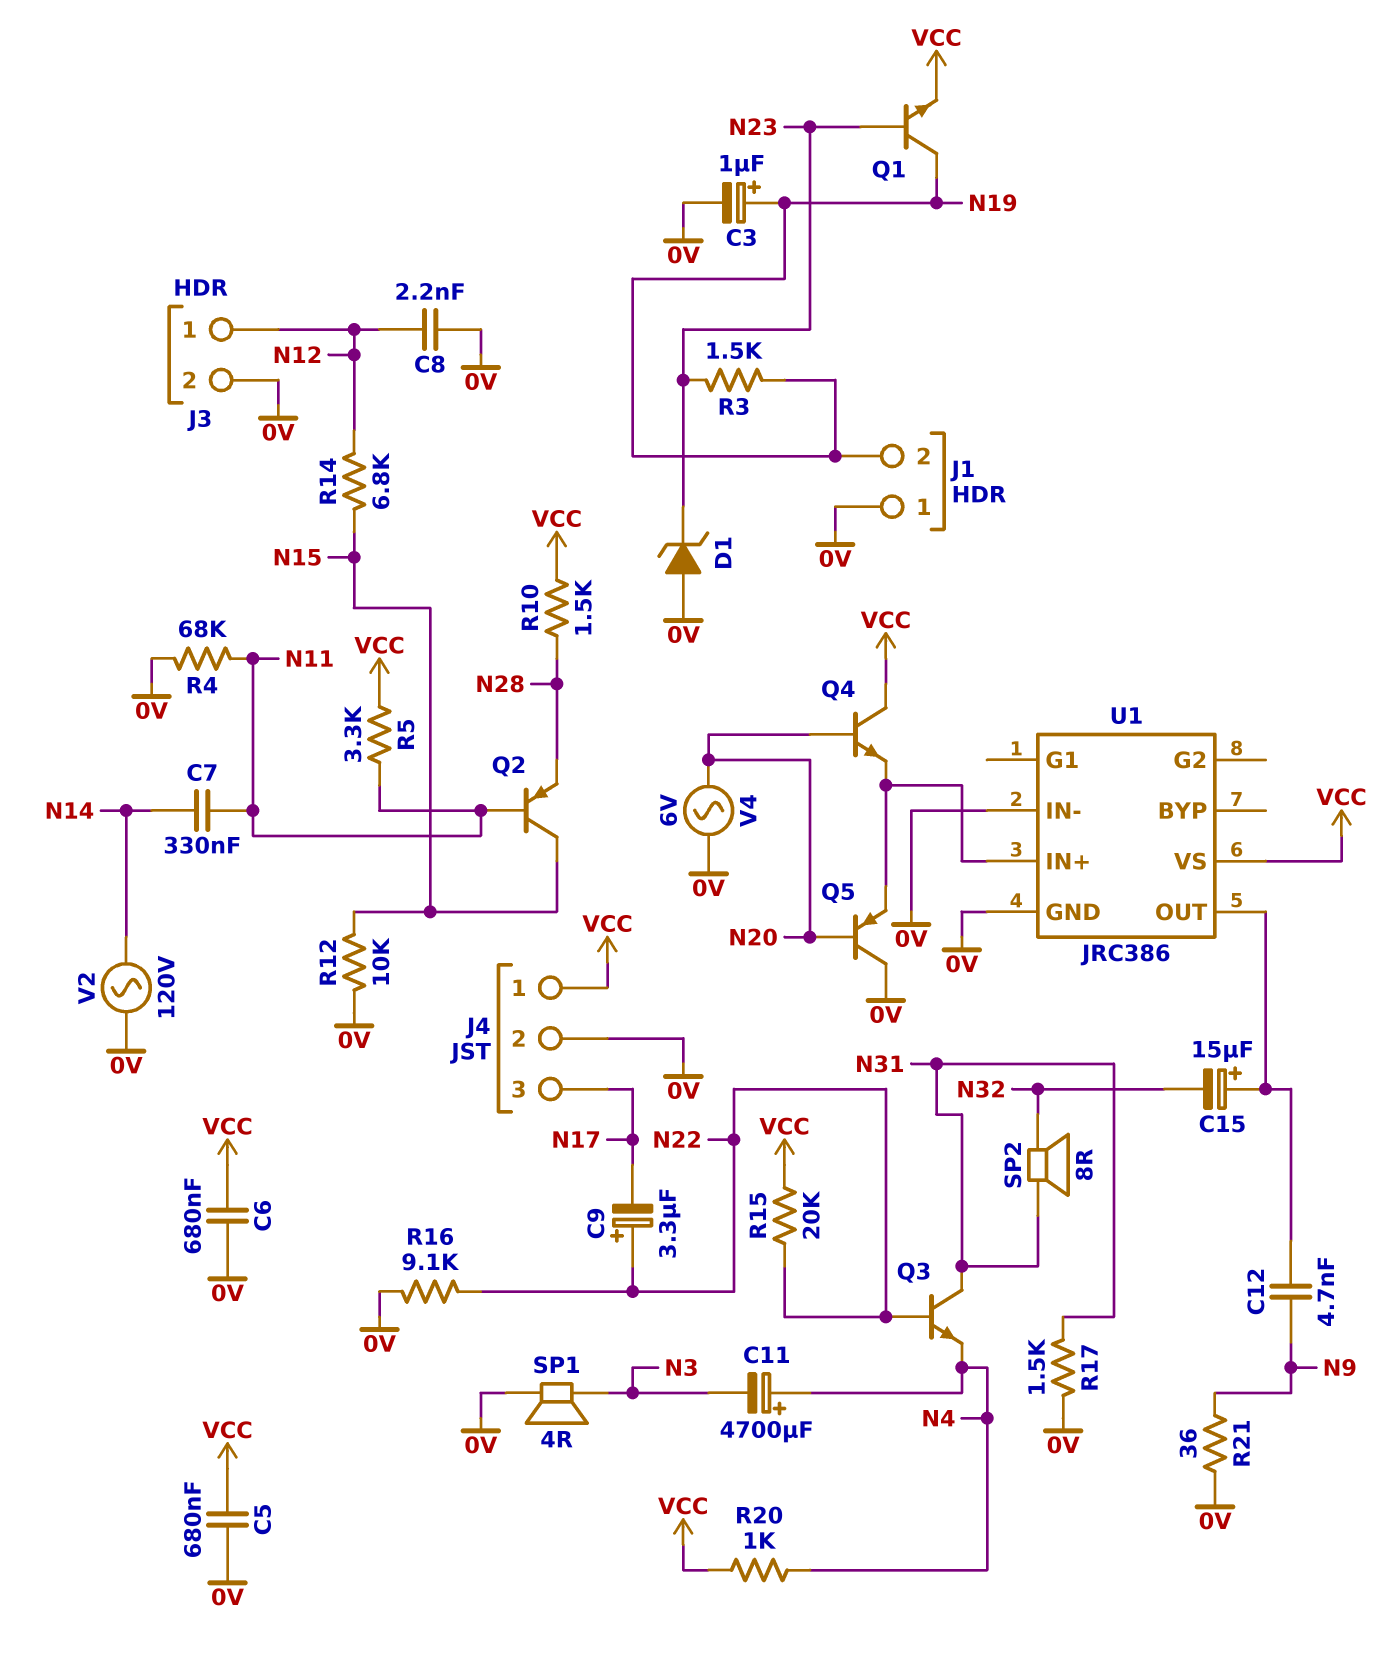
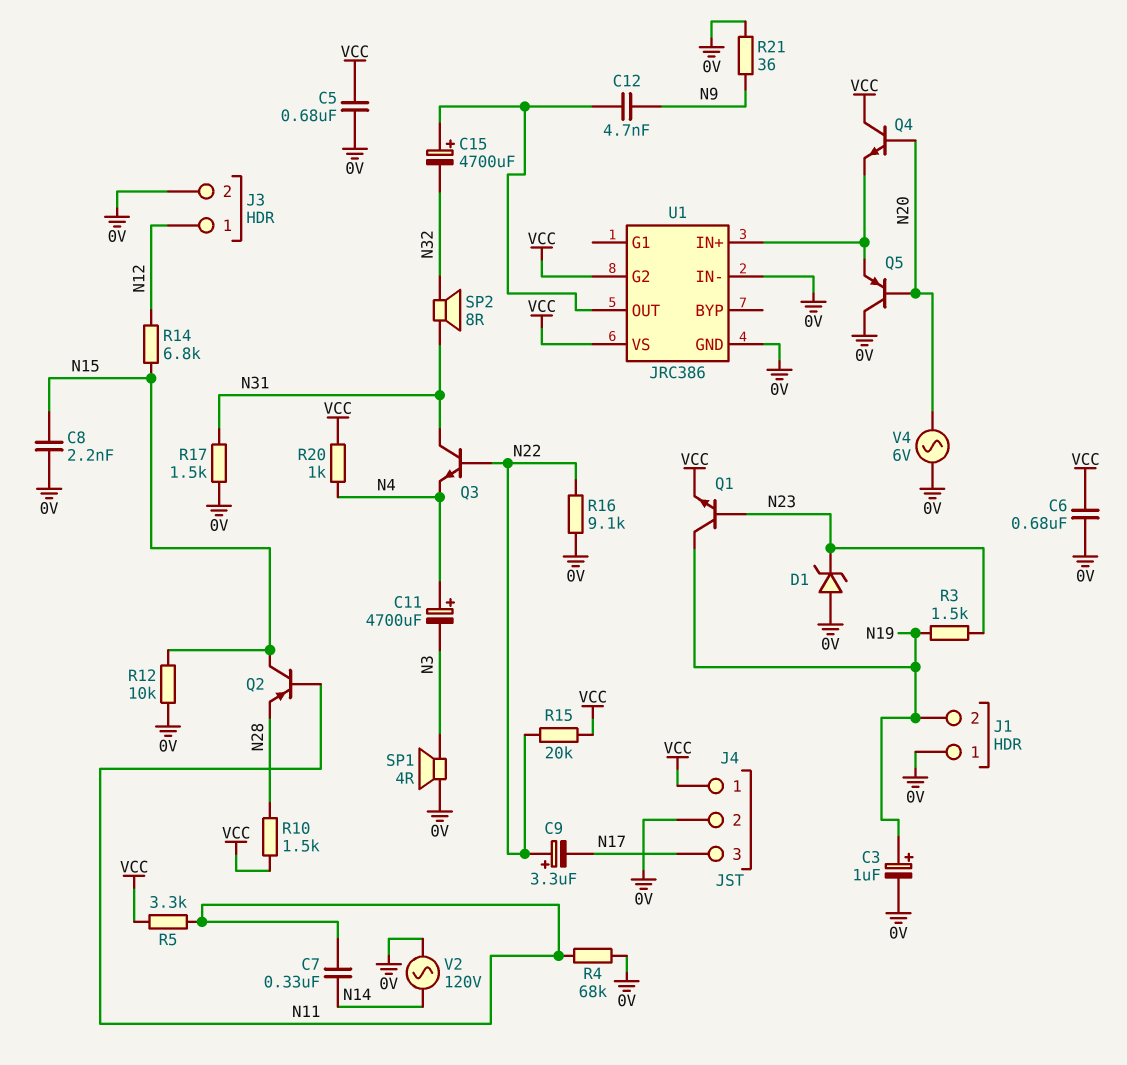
C8: 2.2nF (0V, N12) -> 2.2nF (0V, N15)
C15: 15uF (plus U1/OUT, minus N32) -> 4700uF (plus U1/OUT, minus N32)
U1 pin G2: none -> VCC

